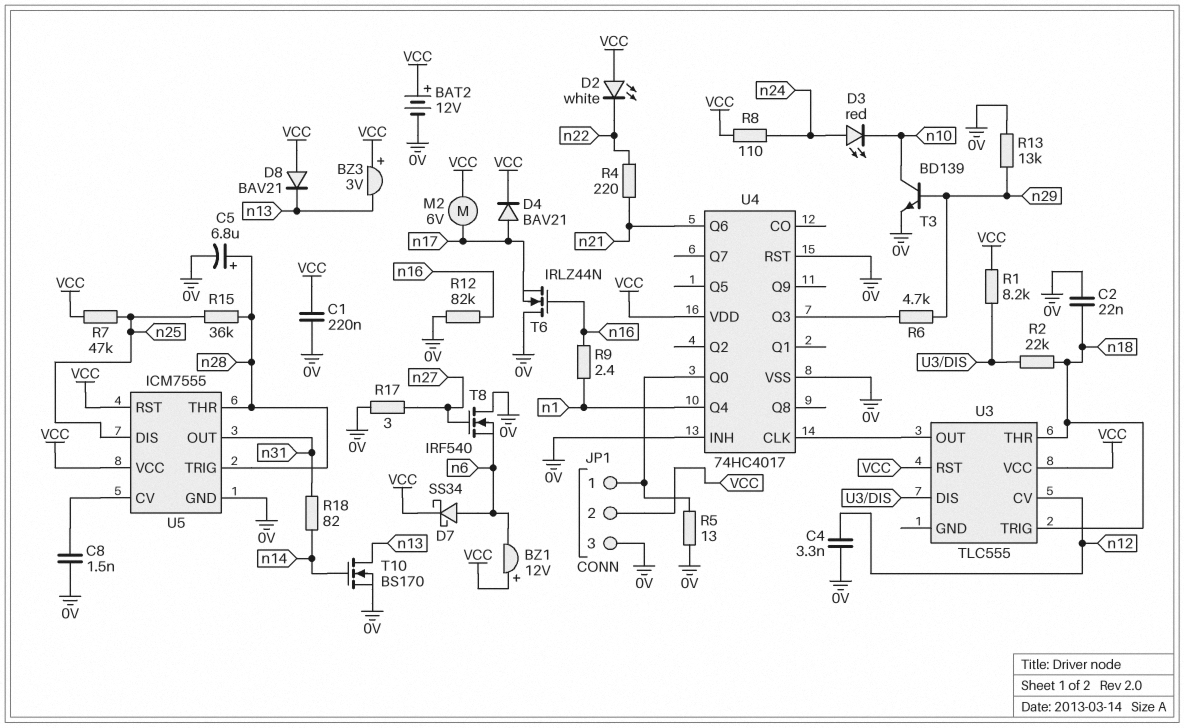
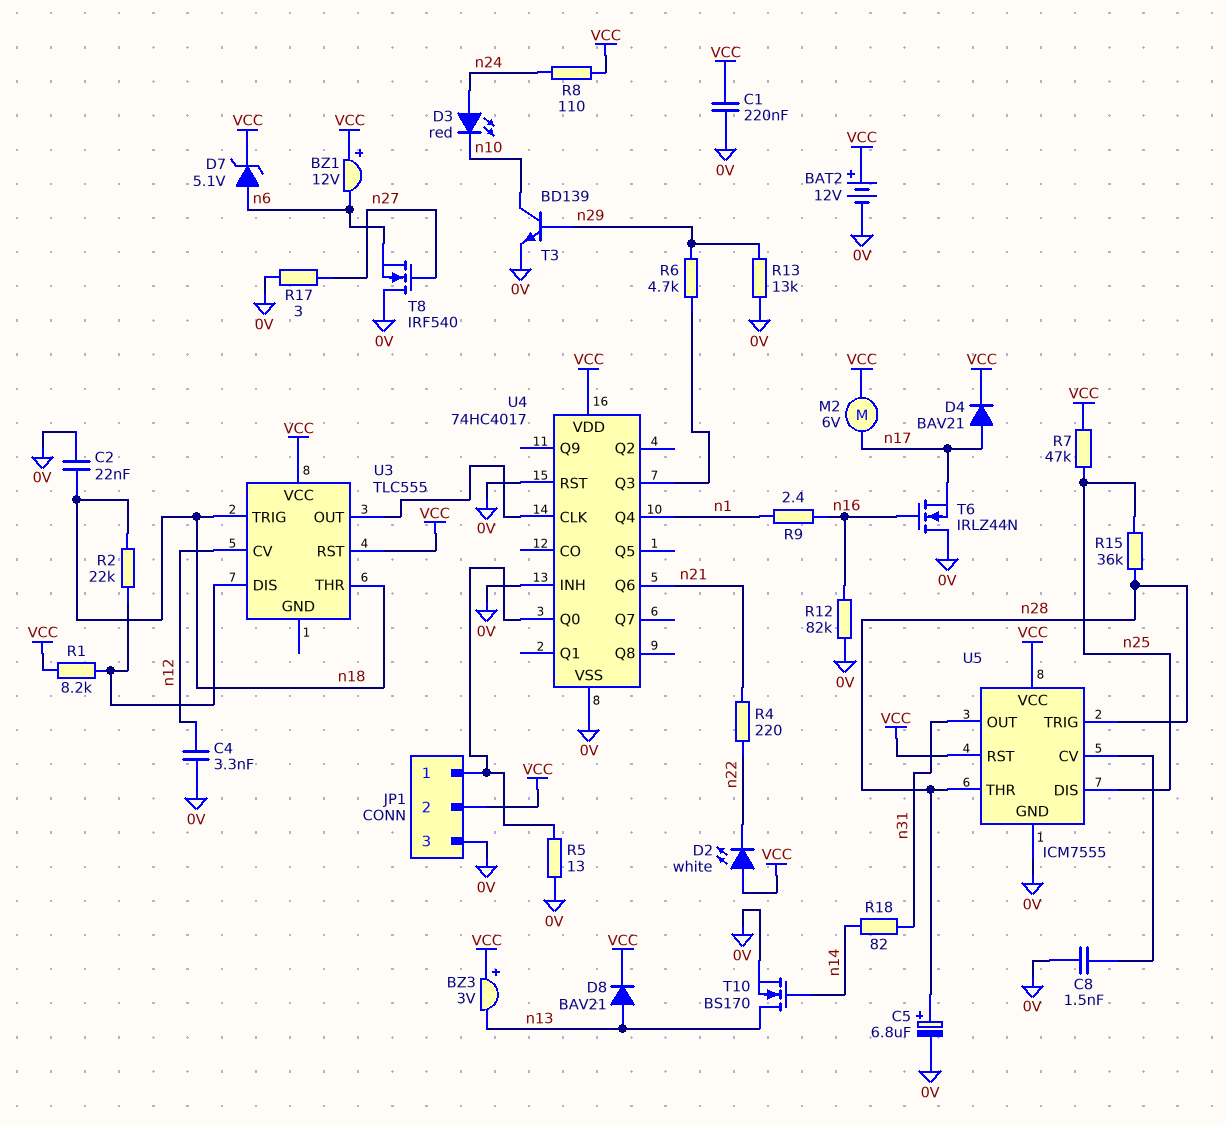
D7: schottky SS34 (A n6, K VCC) -> zener 5.1V (A n6, K VCC)
D8: diode BAV21 (A VCC, K n13) -> diode BAV21 (A n13, K VCC)

